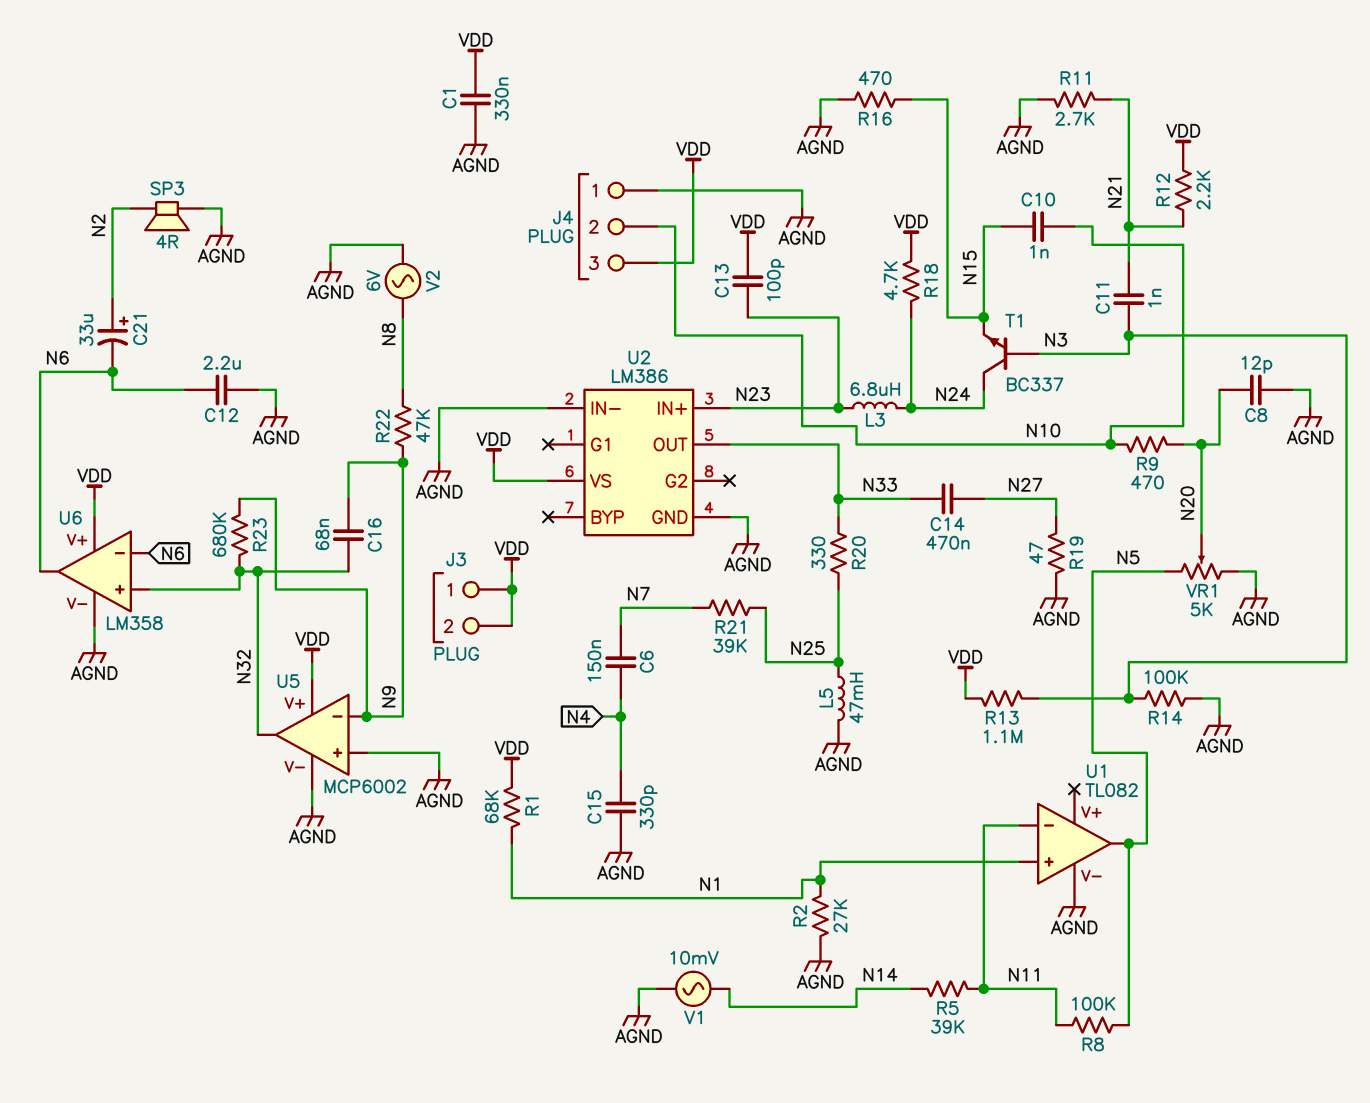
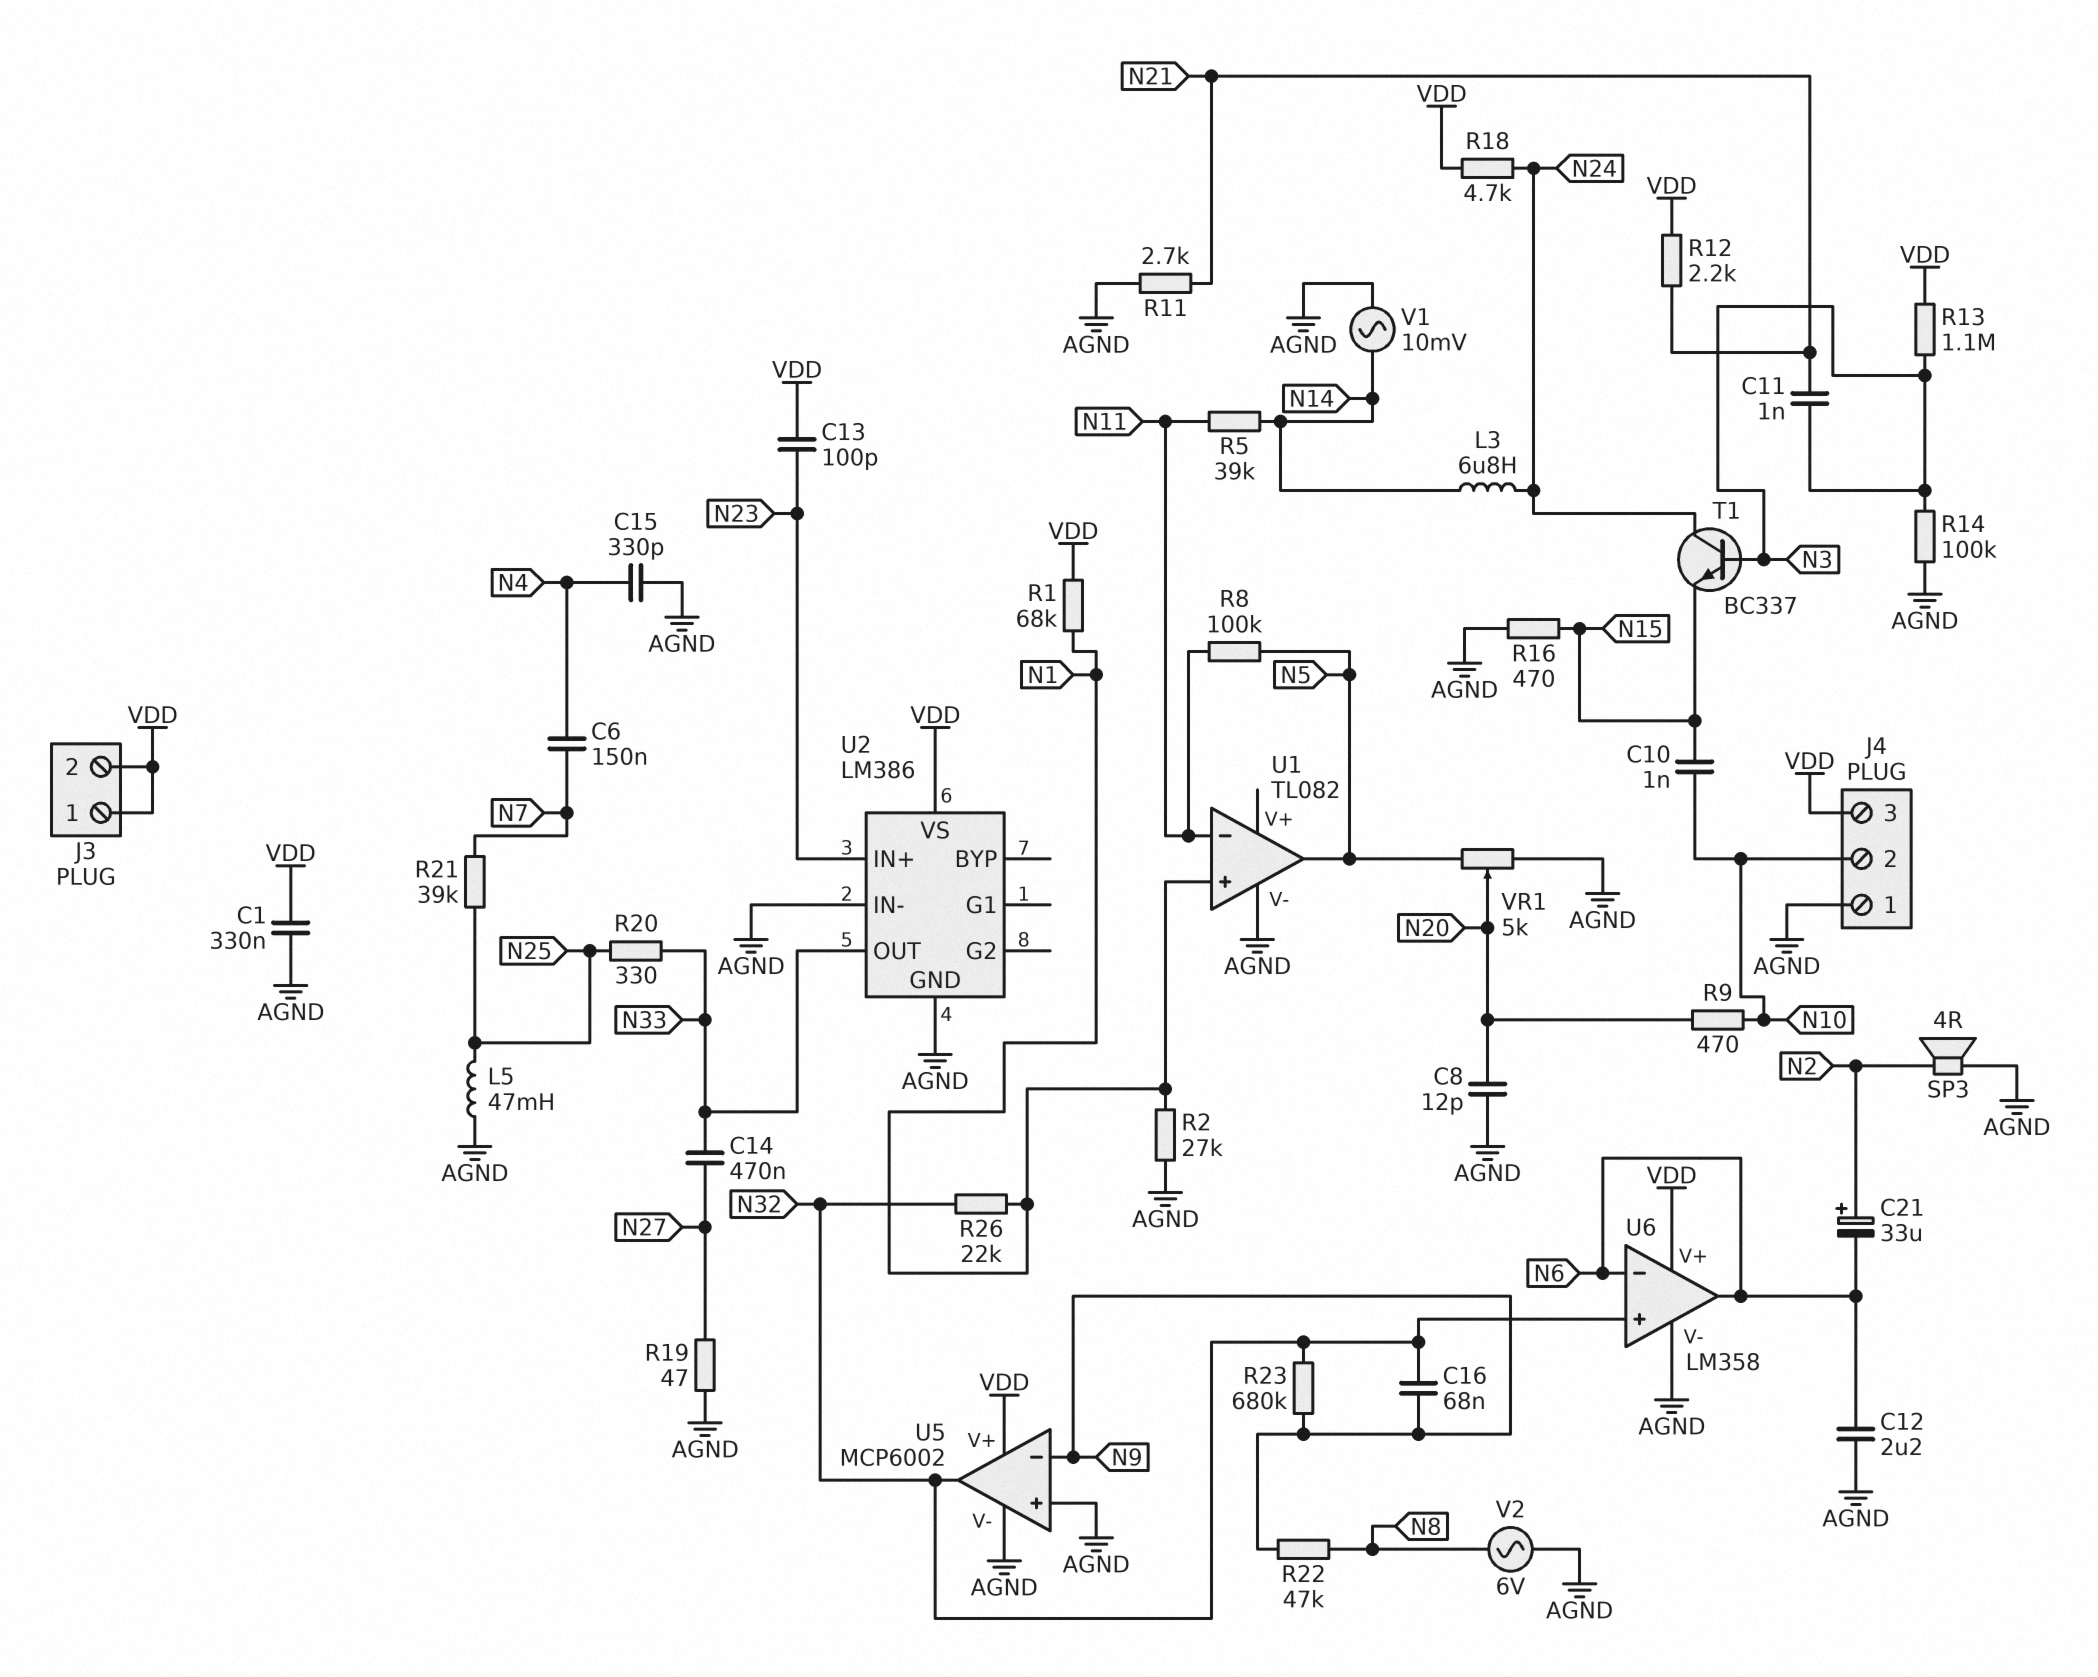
L3: 6.8uH (N23, N24) -> 6.8uH (N14, N24)
R26: none -> 22k (N1, N32)

